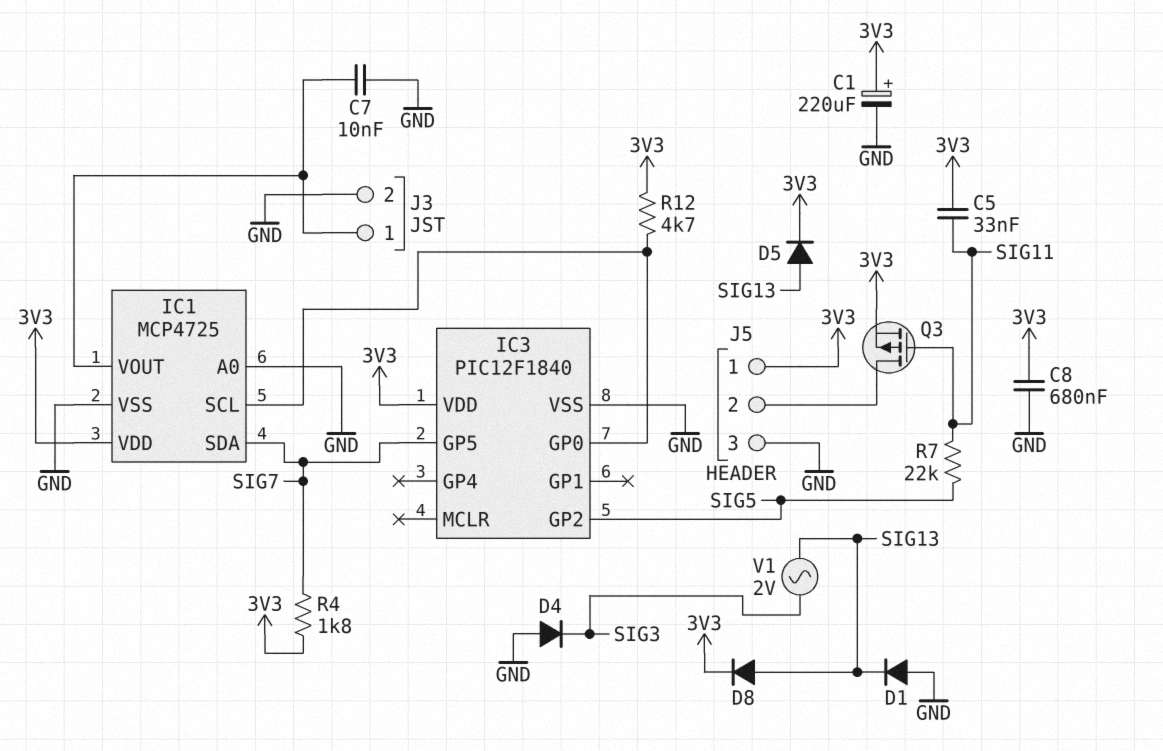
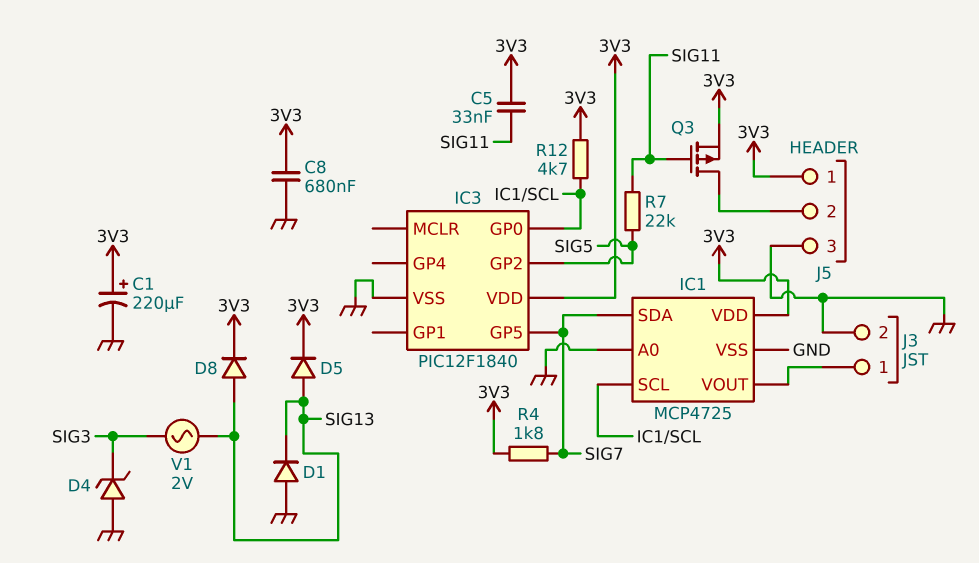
C7: 10nF (GND, IC1/VOUT) -> none
D4: diode (A GND, K SIG3) -> zener (A GND, K SIG3)

